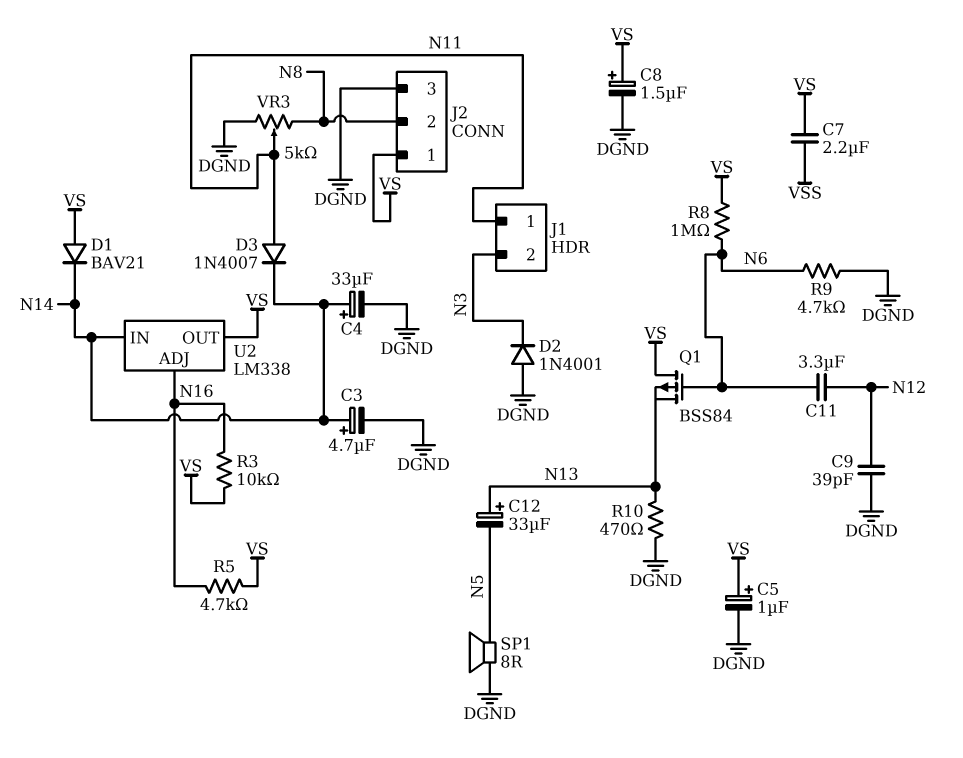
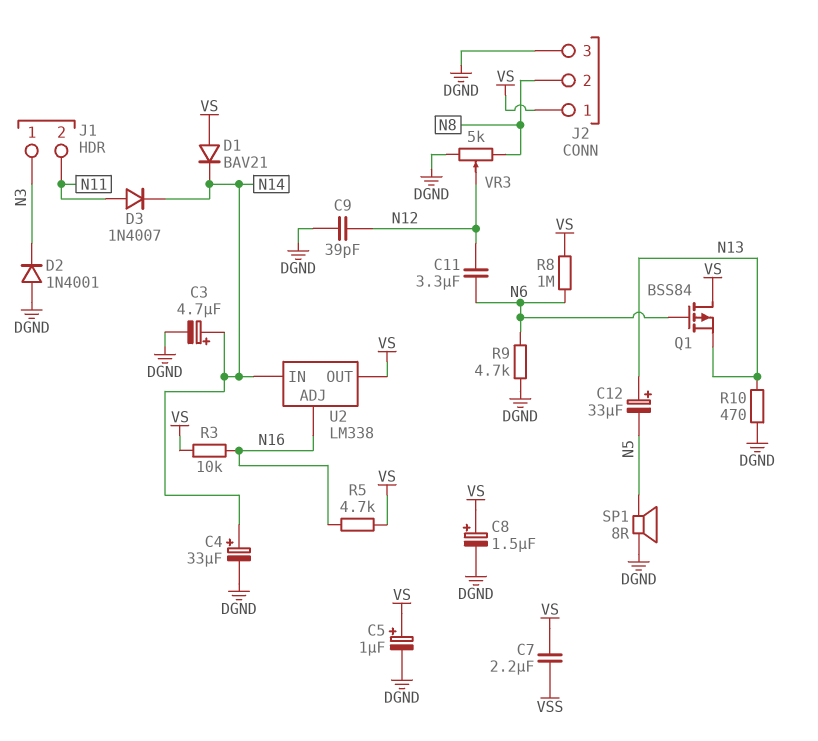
J1 pin 1: N11 -> N3
J1 pin 2: N3 -> N11
VR3: 5k (DGND, N8, wiper N11) -> 5k (DGND, N8, wiper N12)

